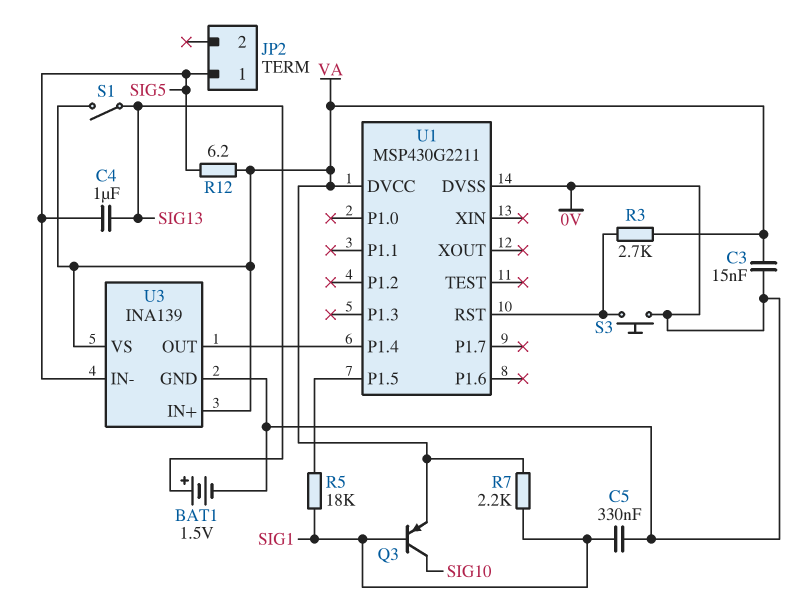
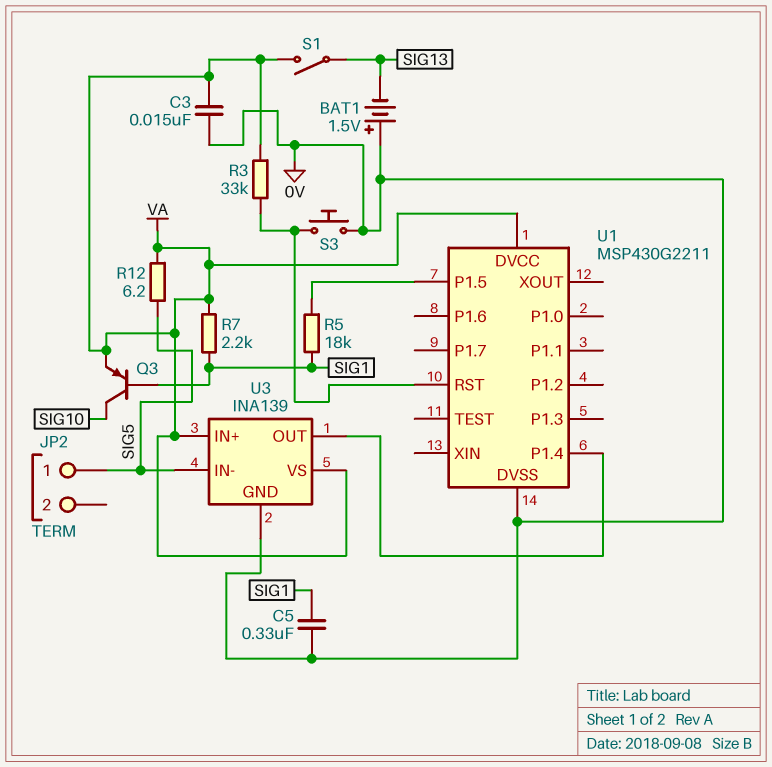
BAT1: 1.5V (plus SIG13, minus 0V) -> 1.5V (plus 0V, minus SIG13)
C4: 1uF (SIG5, SIG13) -> none
R3: 2.7k (U1/RST, VA) -> 33k (U1/RST, VA)

